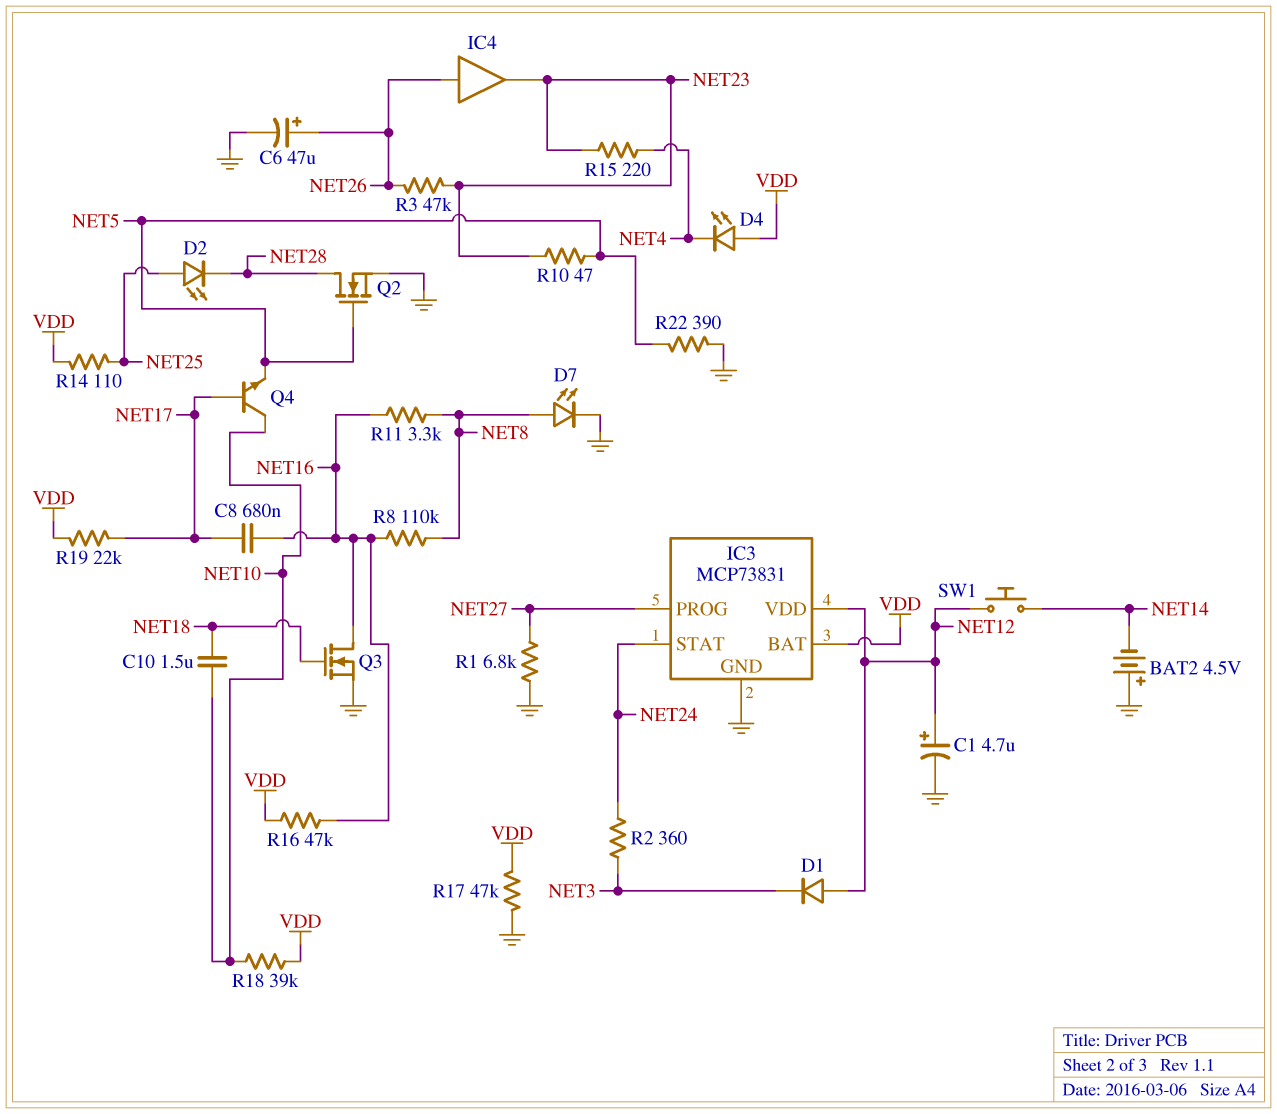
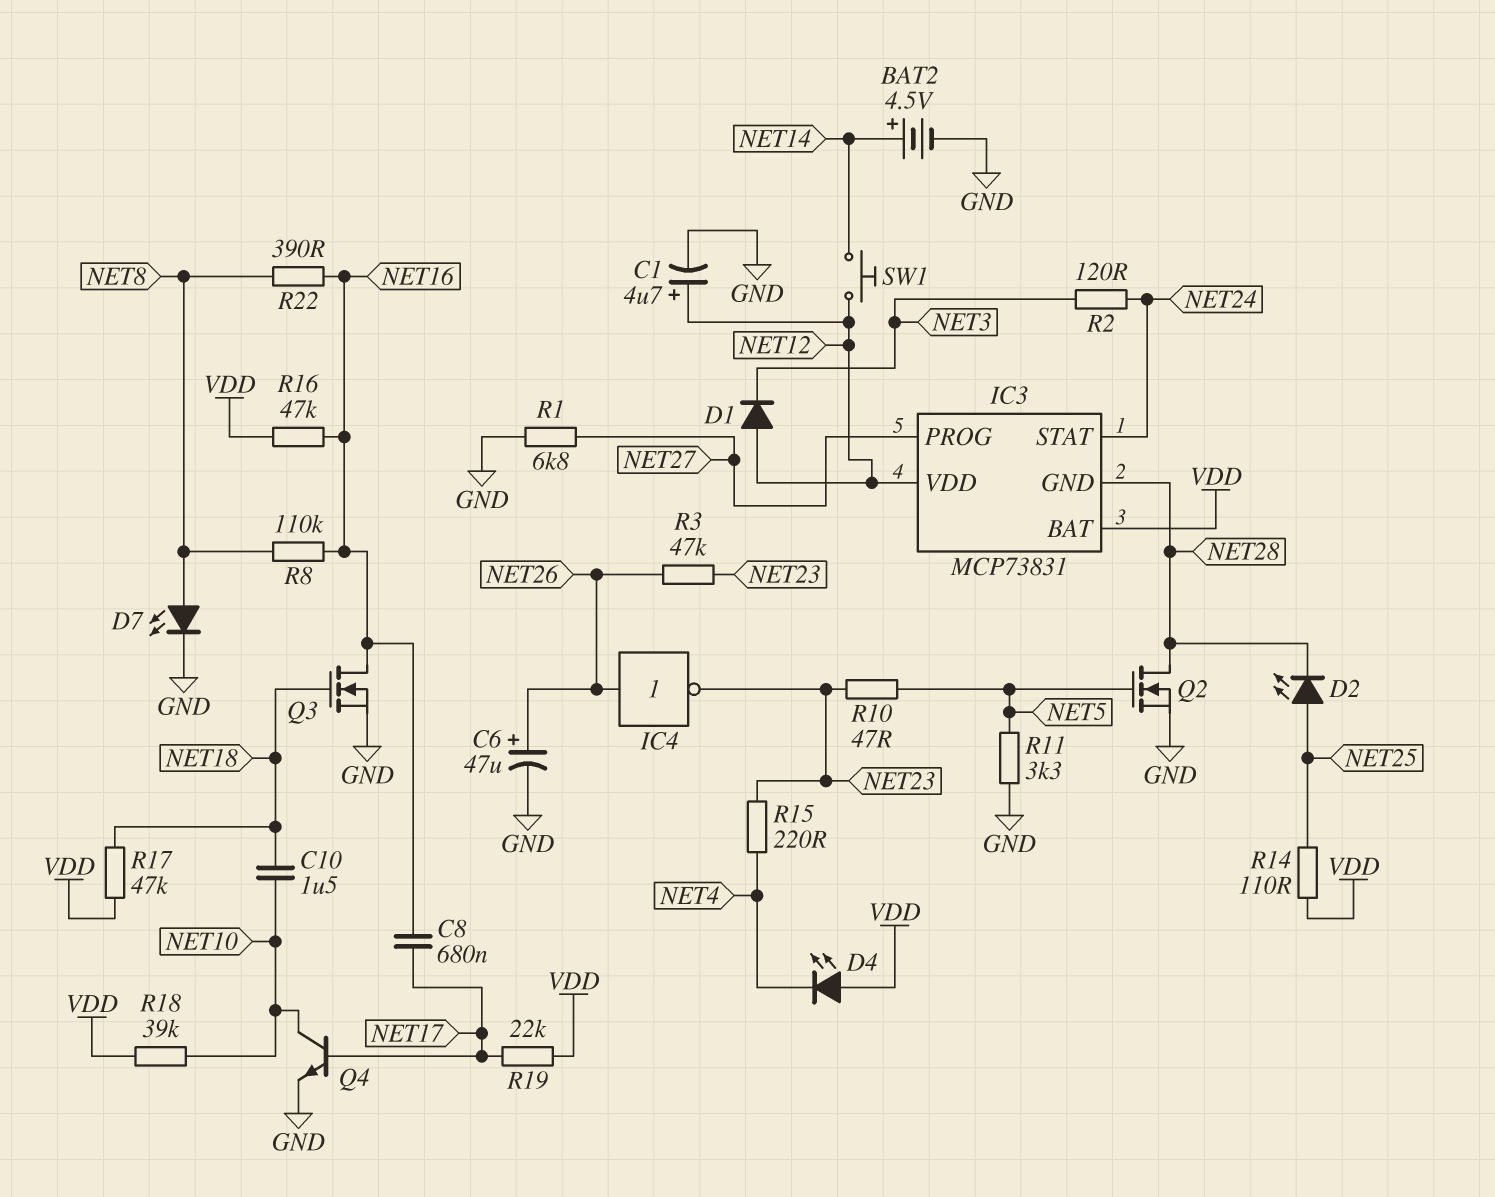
BAT2: 4.5V (plus GND, minus NET14) -> 4.5V (plus NET14, minus GND)
IC3 pin GND: GND -> NET28
IC4: buffer (in NET26, out NET23) -> NOT (in NET26, out NET23)
Q4: NPN (B NET17, C NET10, E NET5) -> NPN (B NET17, C NET10, E GND)
R2: 360 (NET3, NET24) -> 120 (NET3, NET24)
R11: 3.3k (NET8, NET16) -> 3.3k (GND, NET5)
R17: 47k (GND, VDD) -> 47k (NET18, VDD)
R22: 390 (GND, NET5) -> 390 (NET8, NET16)

